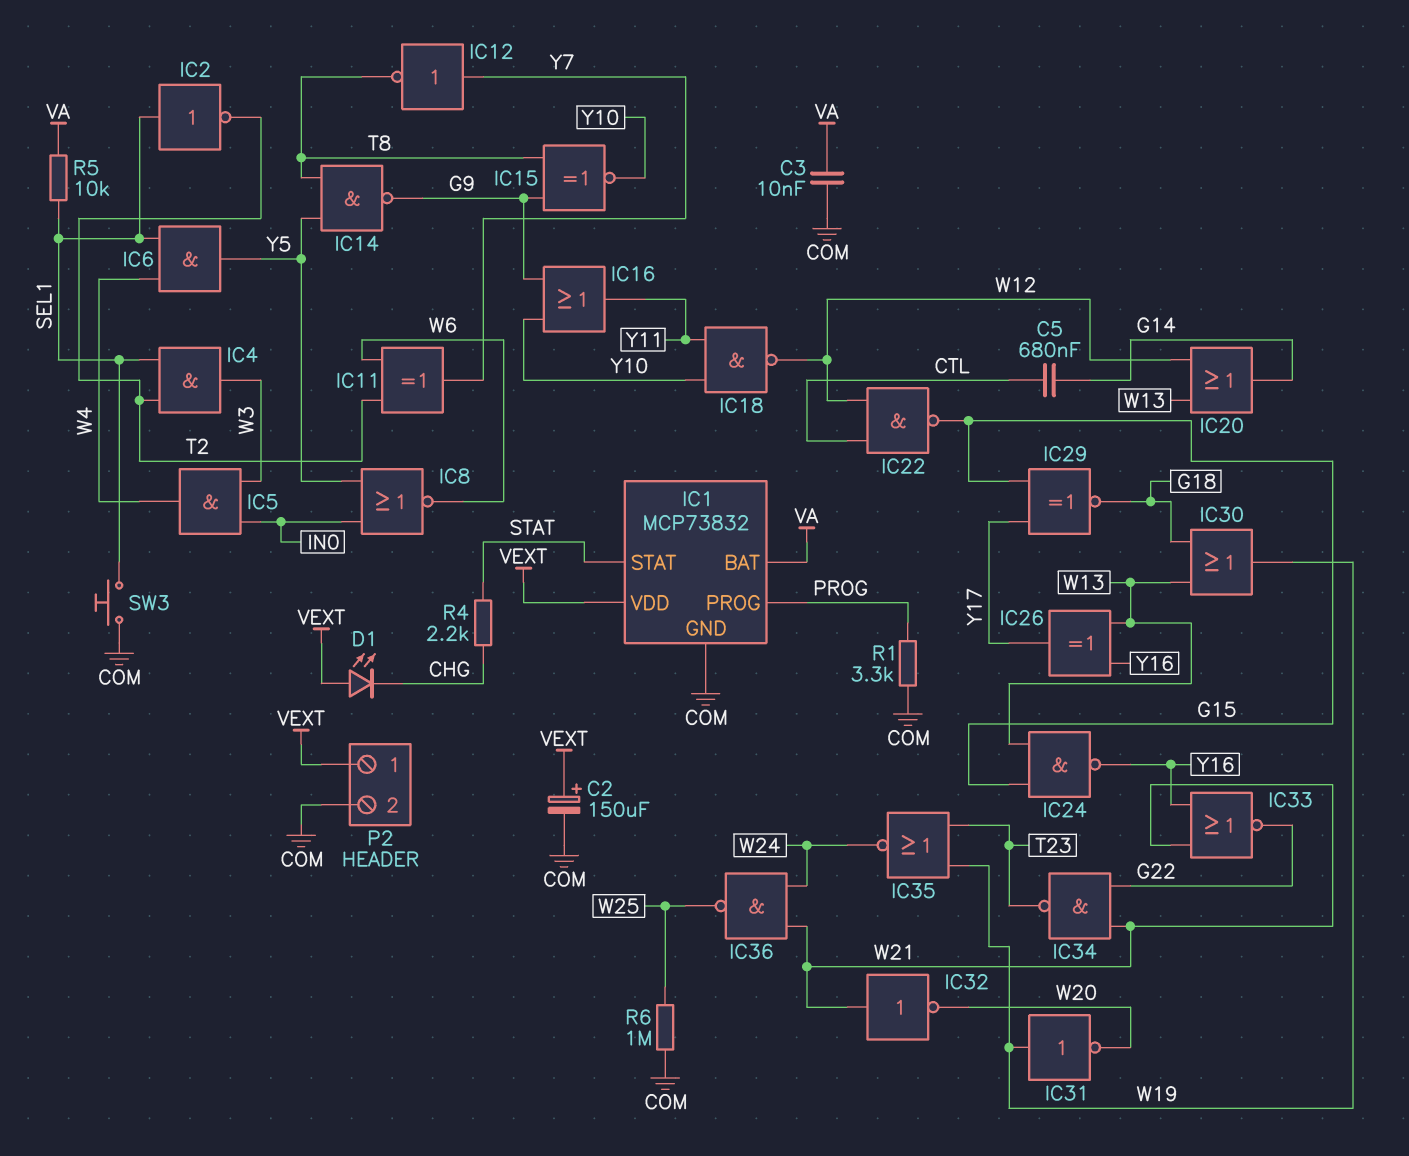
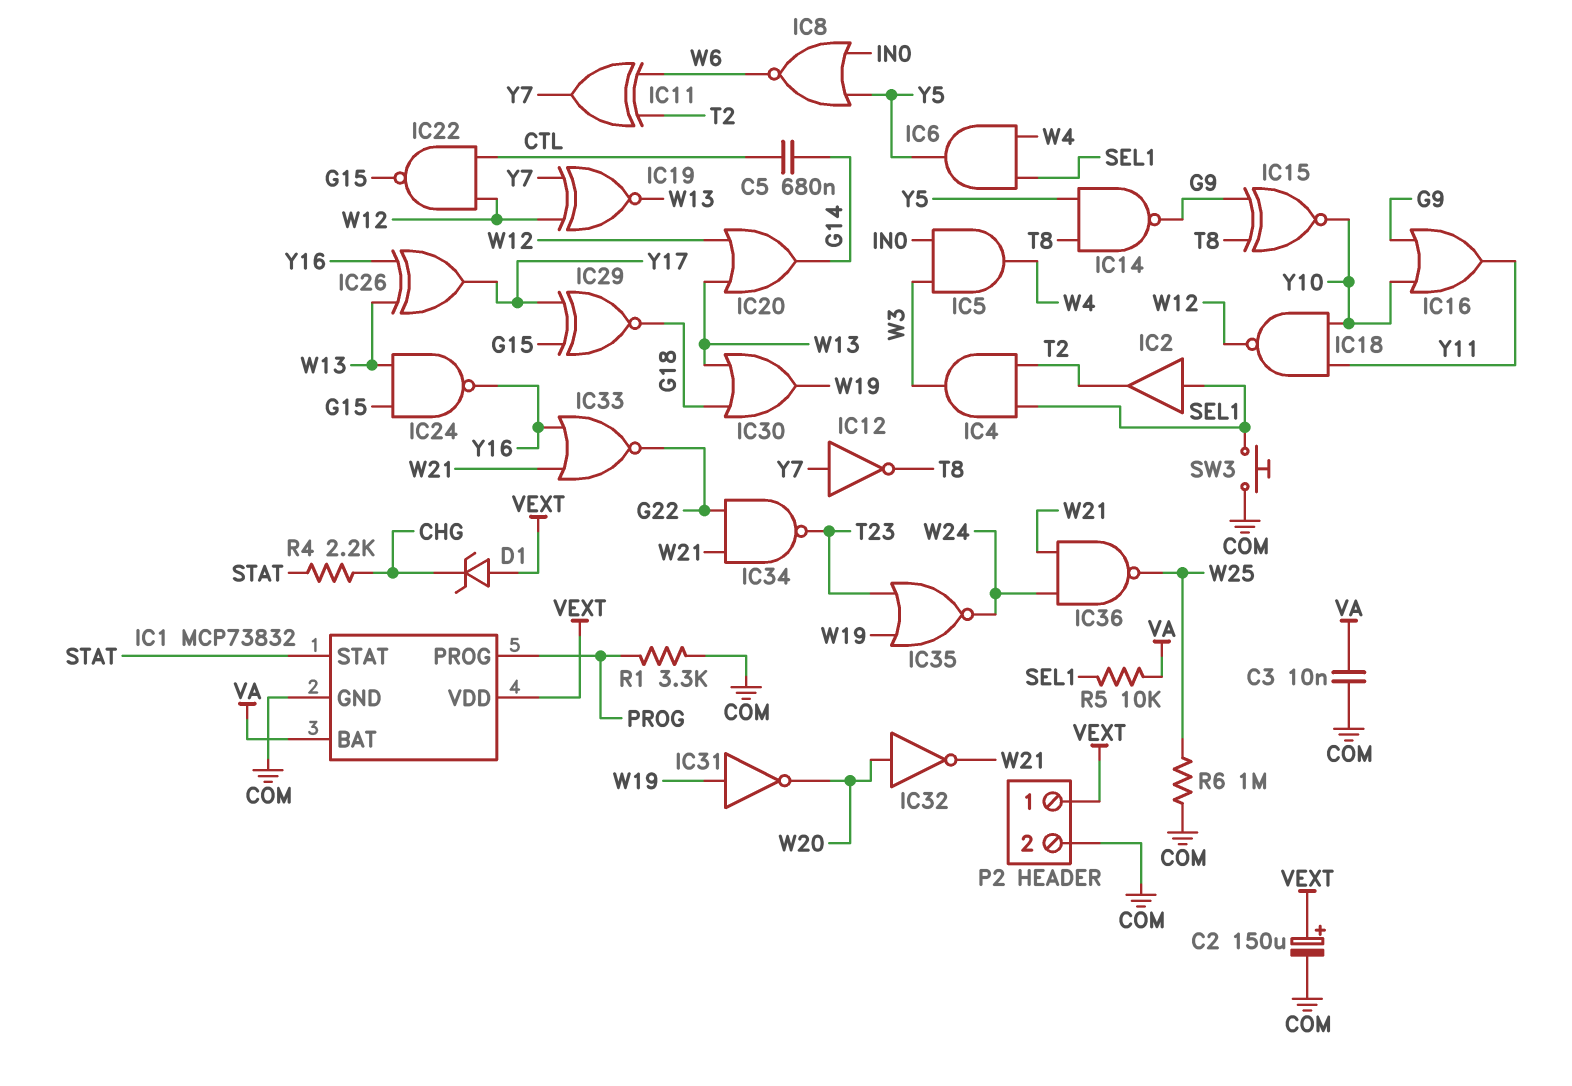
D1: LED (A VEXT, K CHG) -> zener (A VEXT, K CHG)
IC2: NOT (in SEL1, out T2) -> buffer (in SEL1, out T2)
IC19: none -> XNOR (in W12, in Y7, out W13)
IC32: NOT (in W21, out W20) -> NOT (in W20, out W21)

